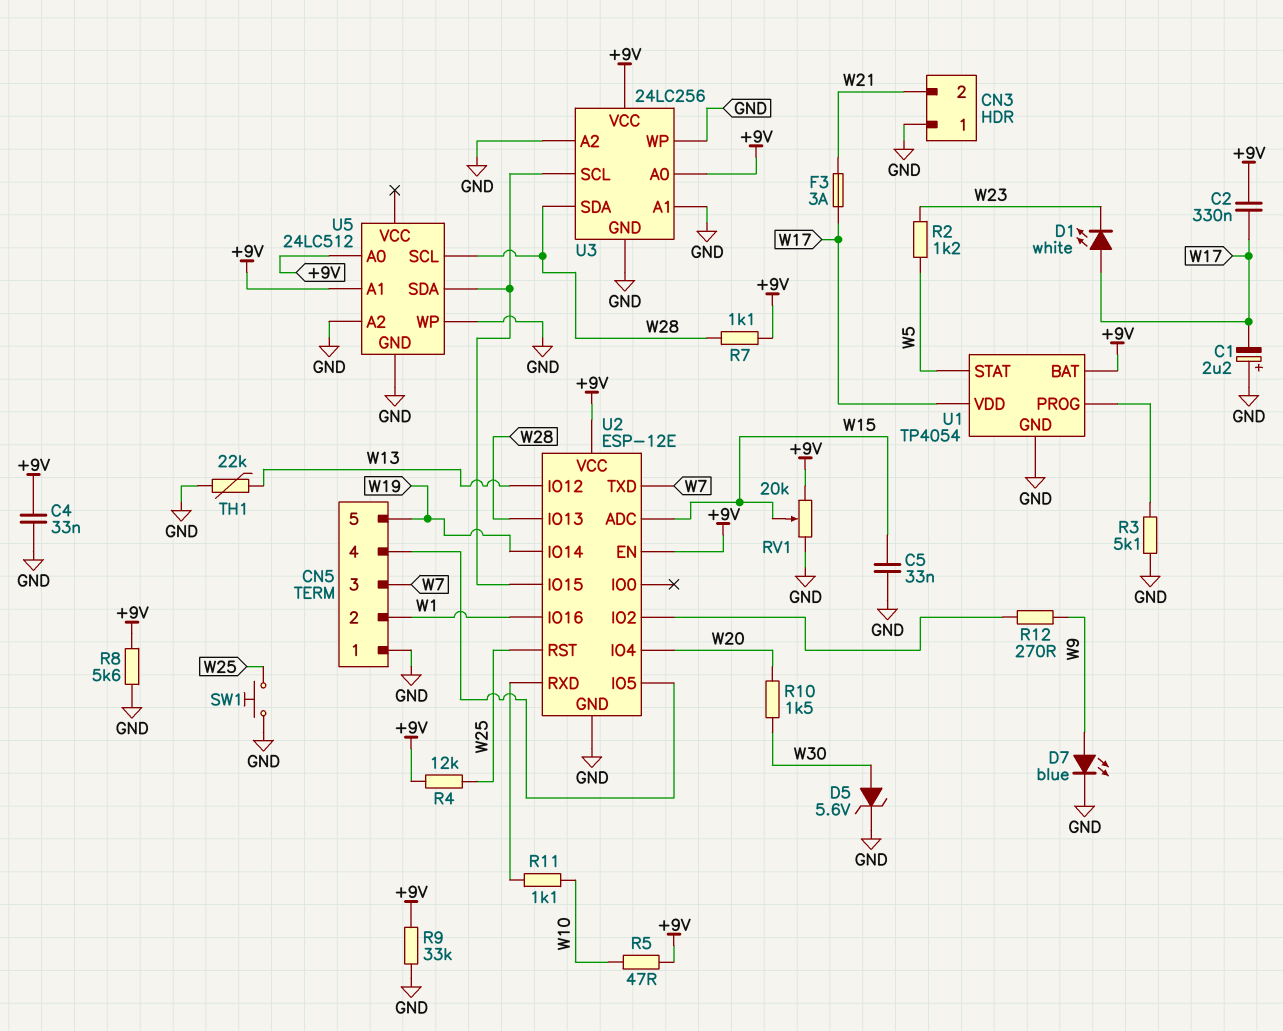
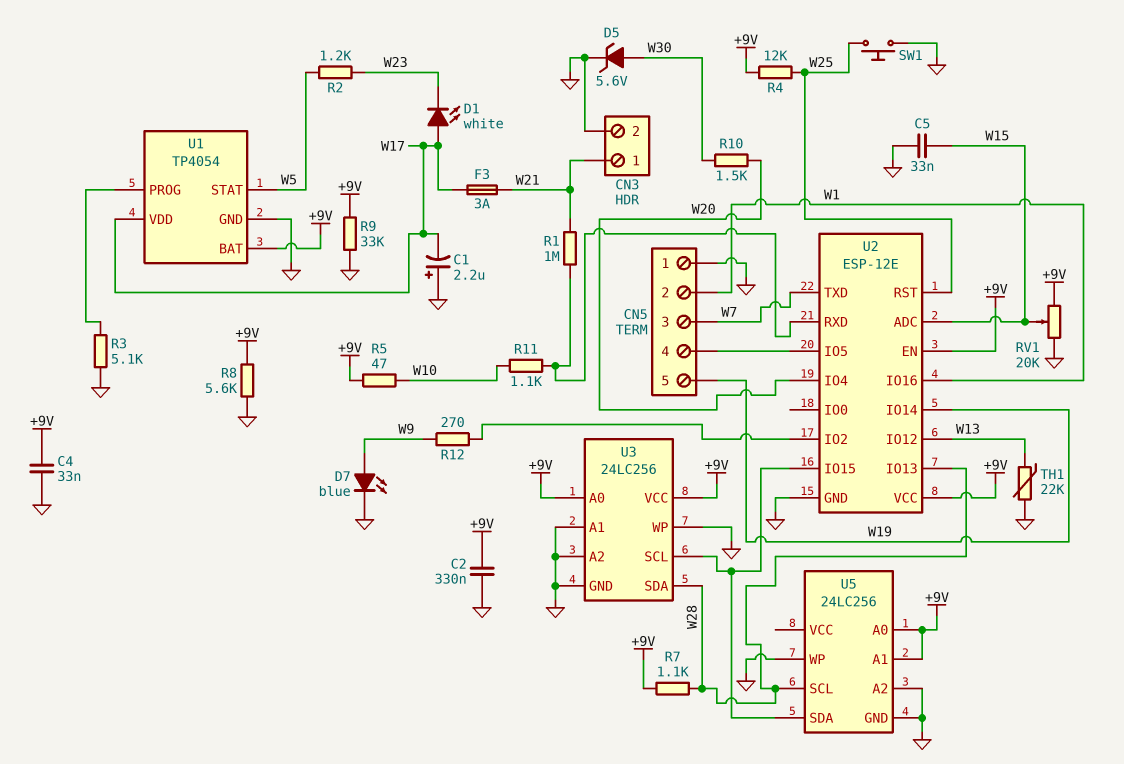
C2: 330nF (+9V, W17) -> 330nF (+9V, GND)
CN3 pin 1: GND -> W21
CN3 pin 2: W21 -> GND
R1: none -> 1M (U2/RXD, W21)
U5: 24LC512 -> 24LC256

